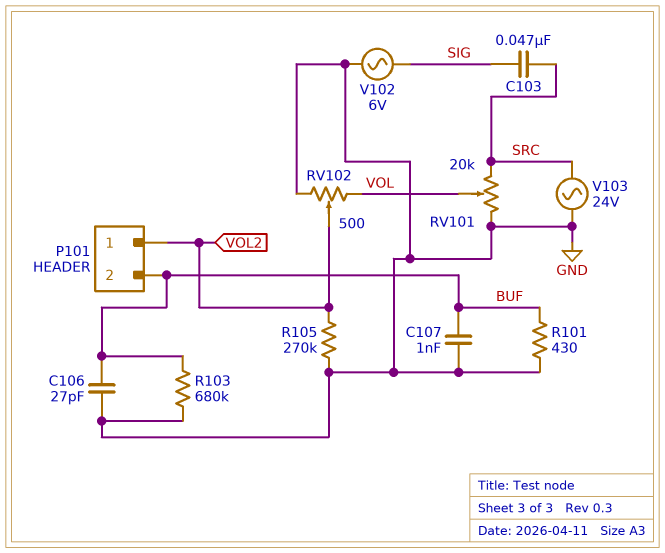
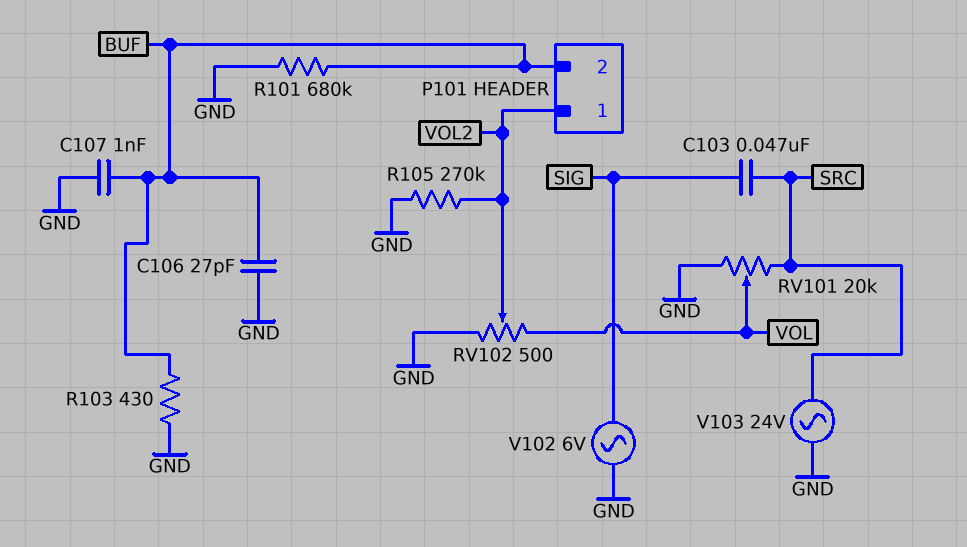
R101: 430 (BUF, GND) -> 680k (BUF, GND)
R103: 680k (BUF, GND) -> 430 (BUF, GND)

